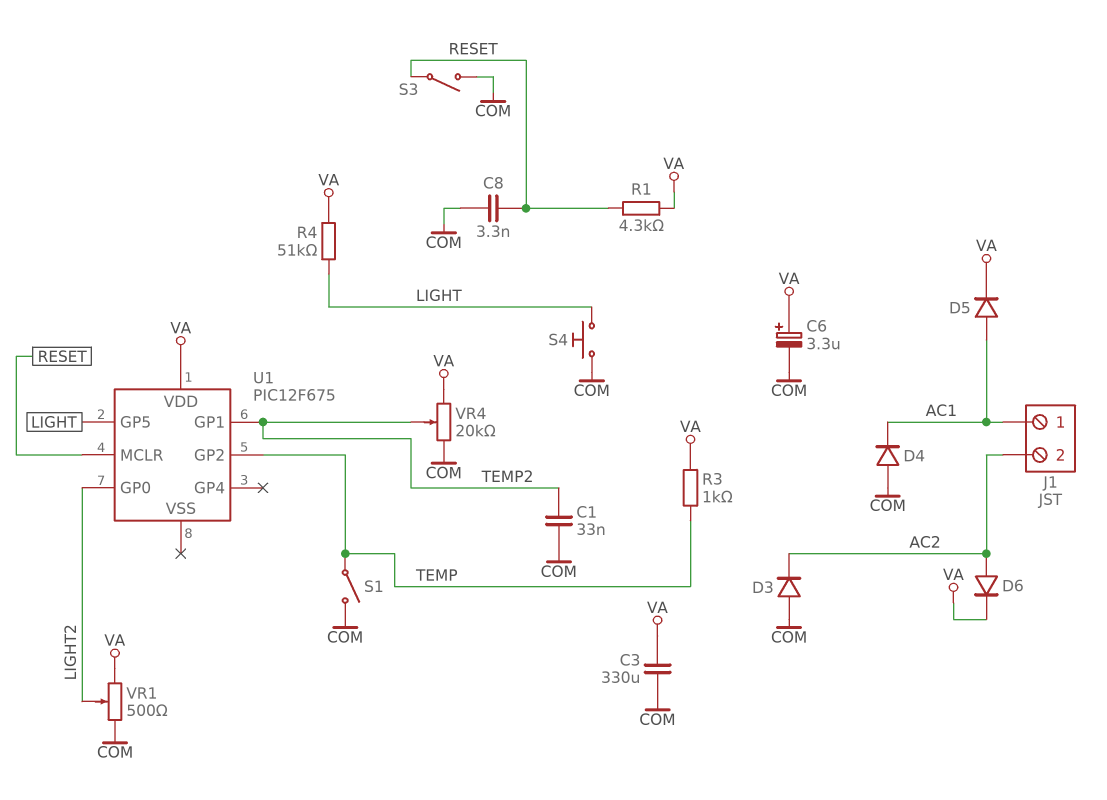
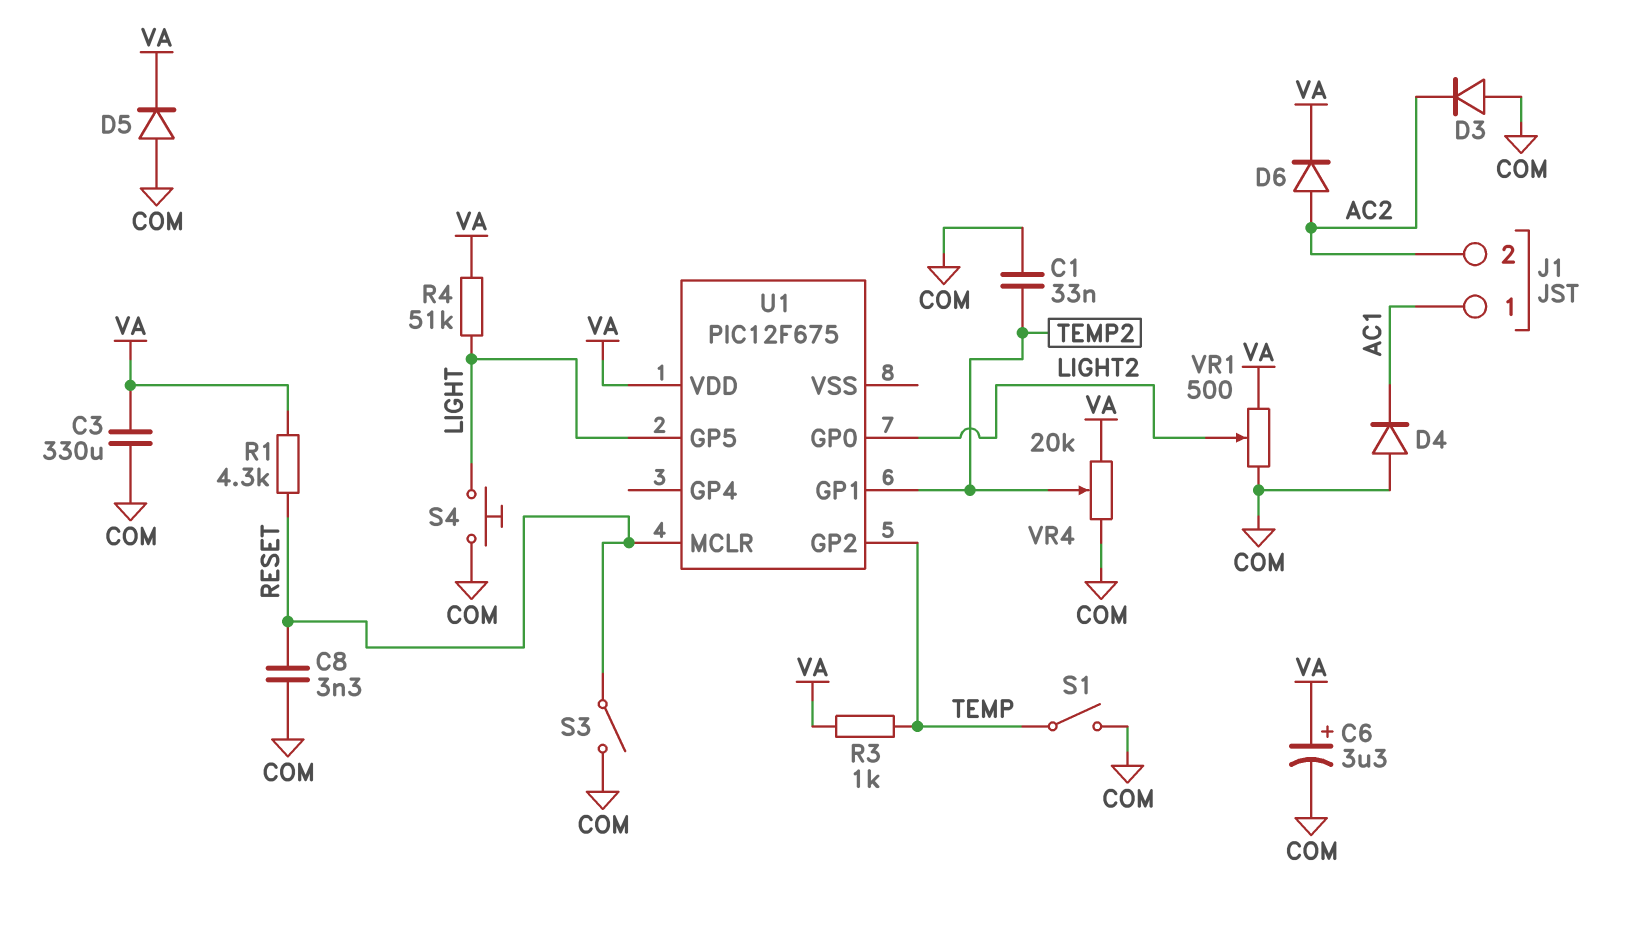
D5: diode (A AC1, K VA) -> diode (A COM, K VA)

